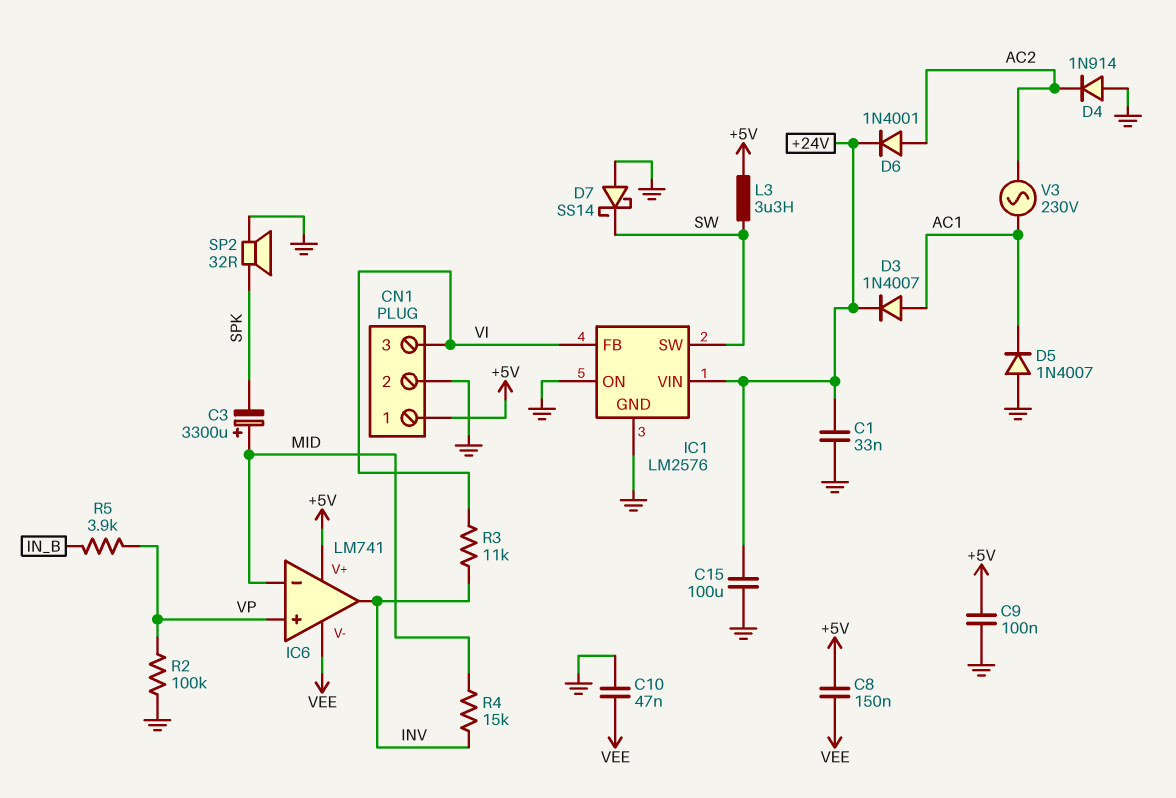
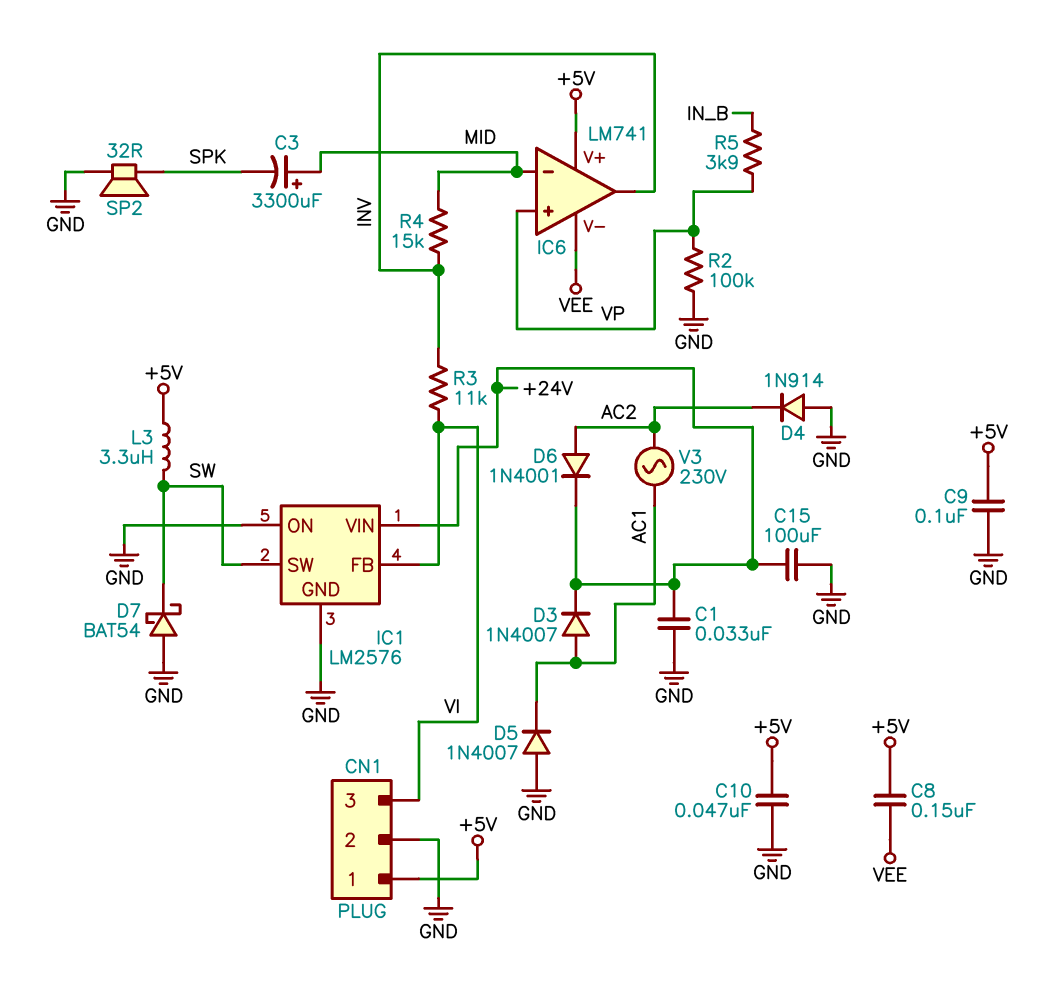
C10: 47nF (GND, VEE) -> 47nF (+5V, GND)
D7: schottky SS14 (A GND, K SW) -> schottky BAT54 (A GND, K SW)

